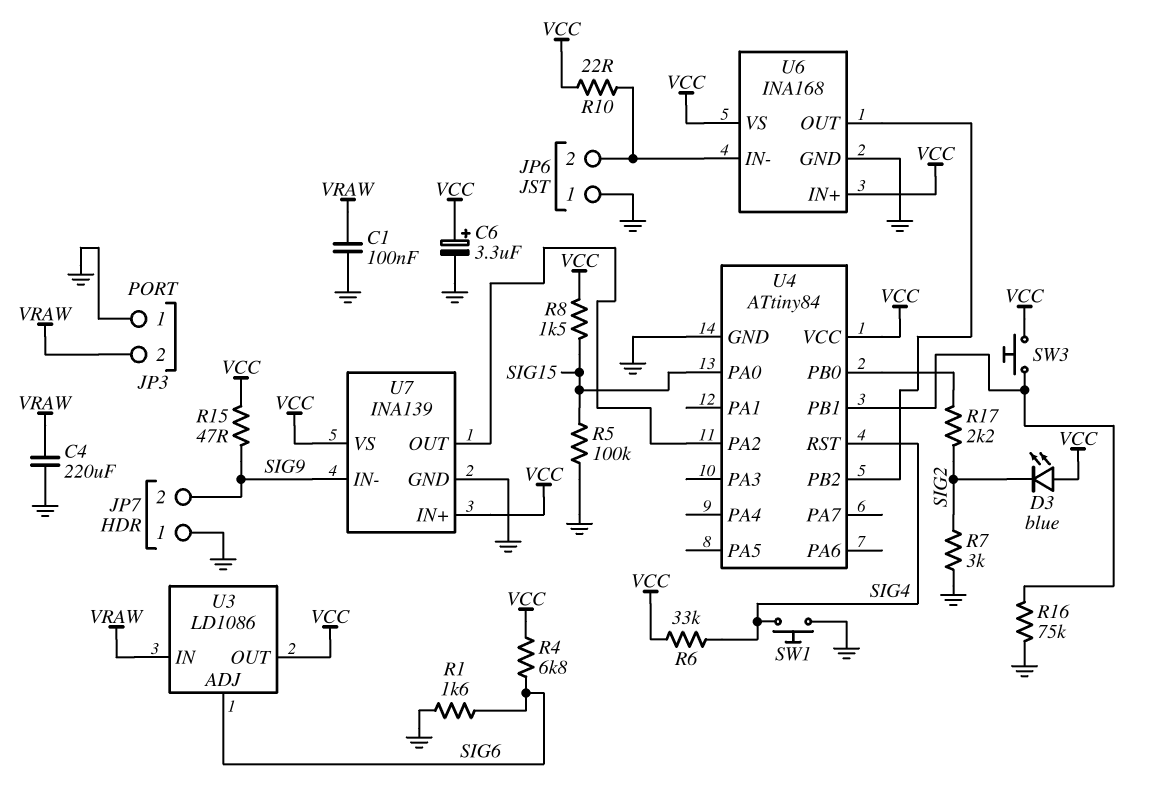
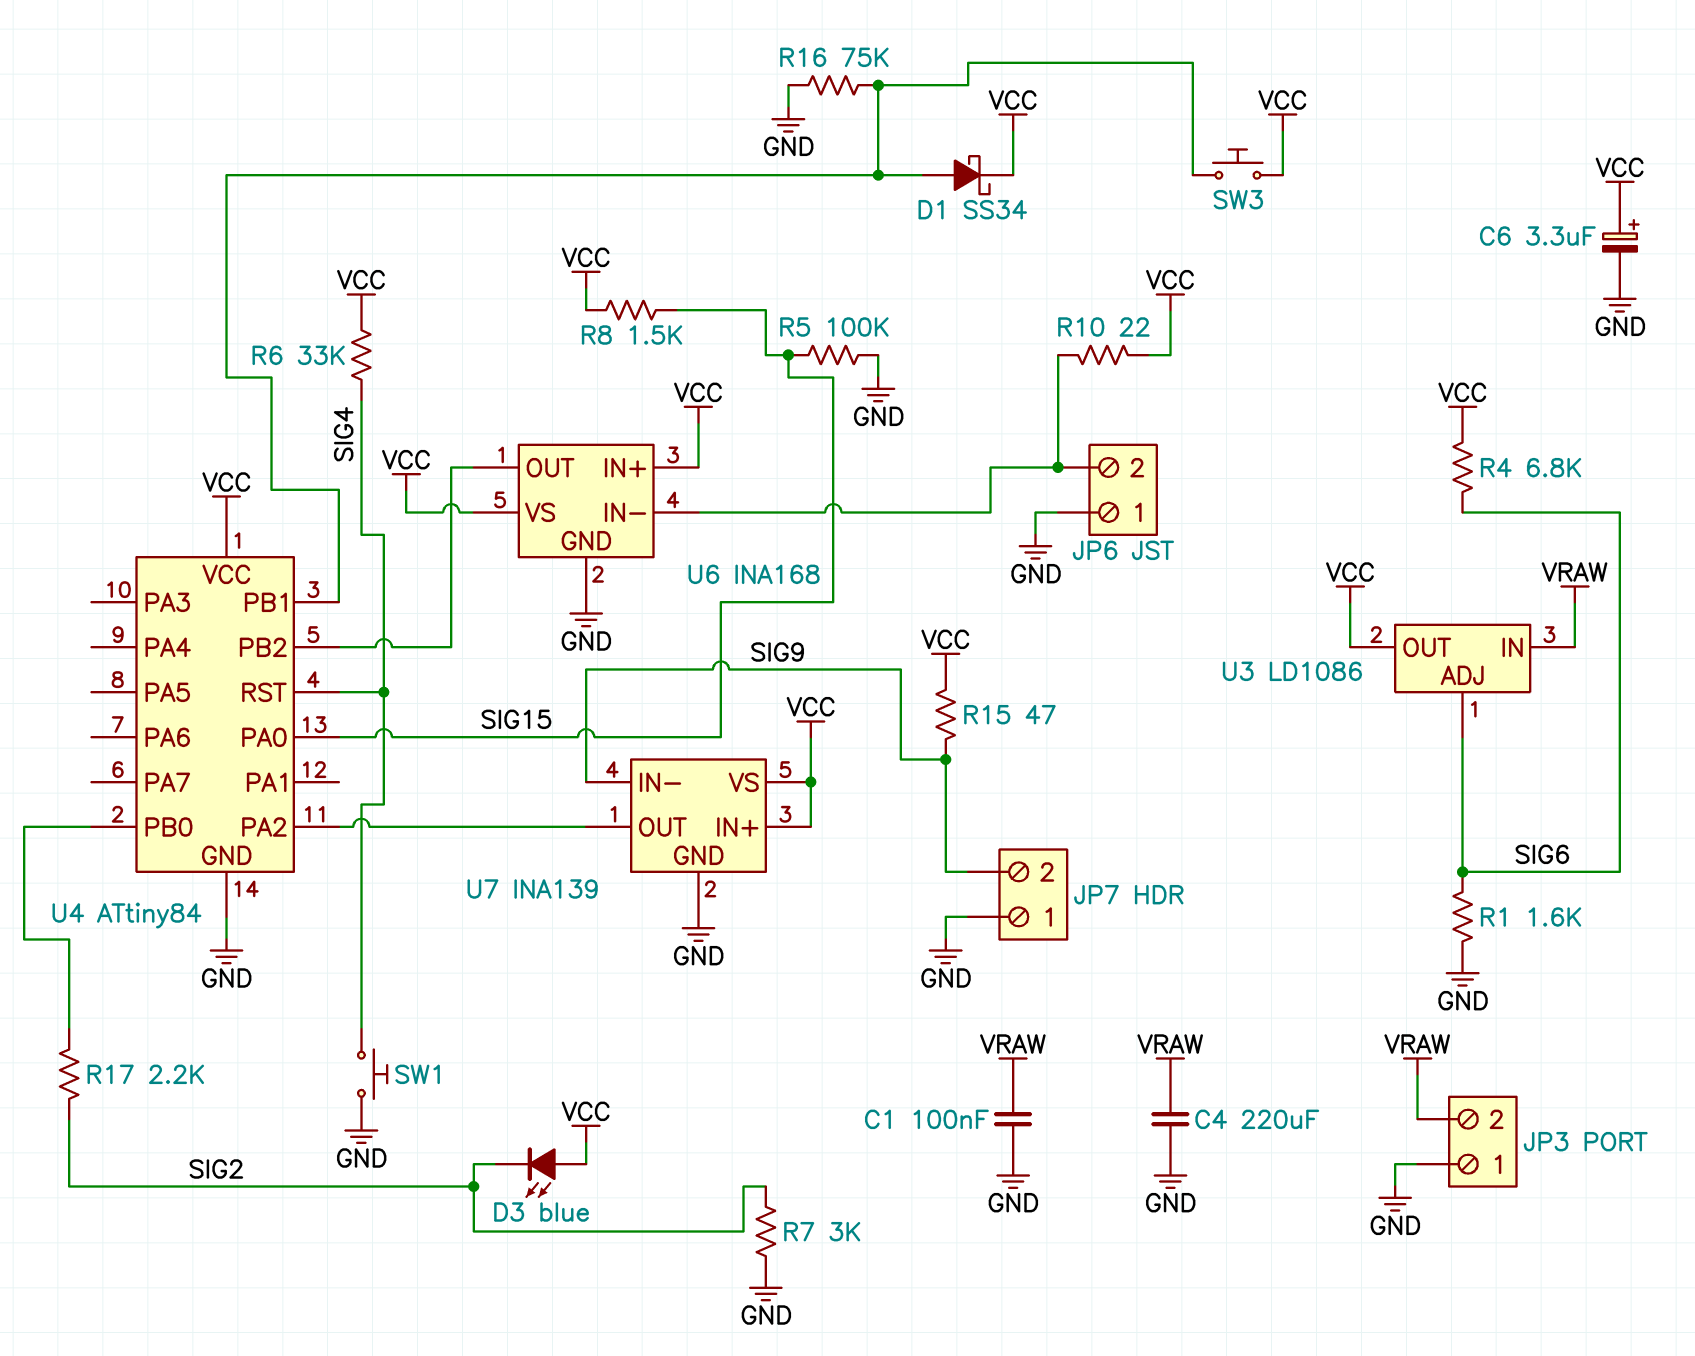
D1: none -> schottky SS34 (A U4/PB1, K VCC)

